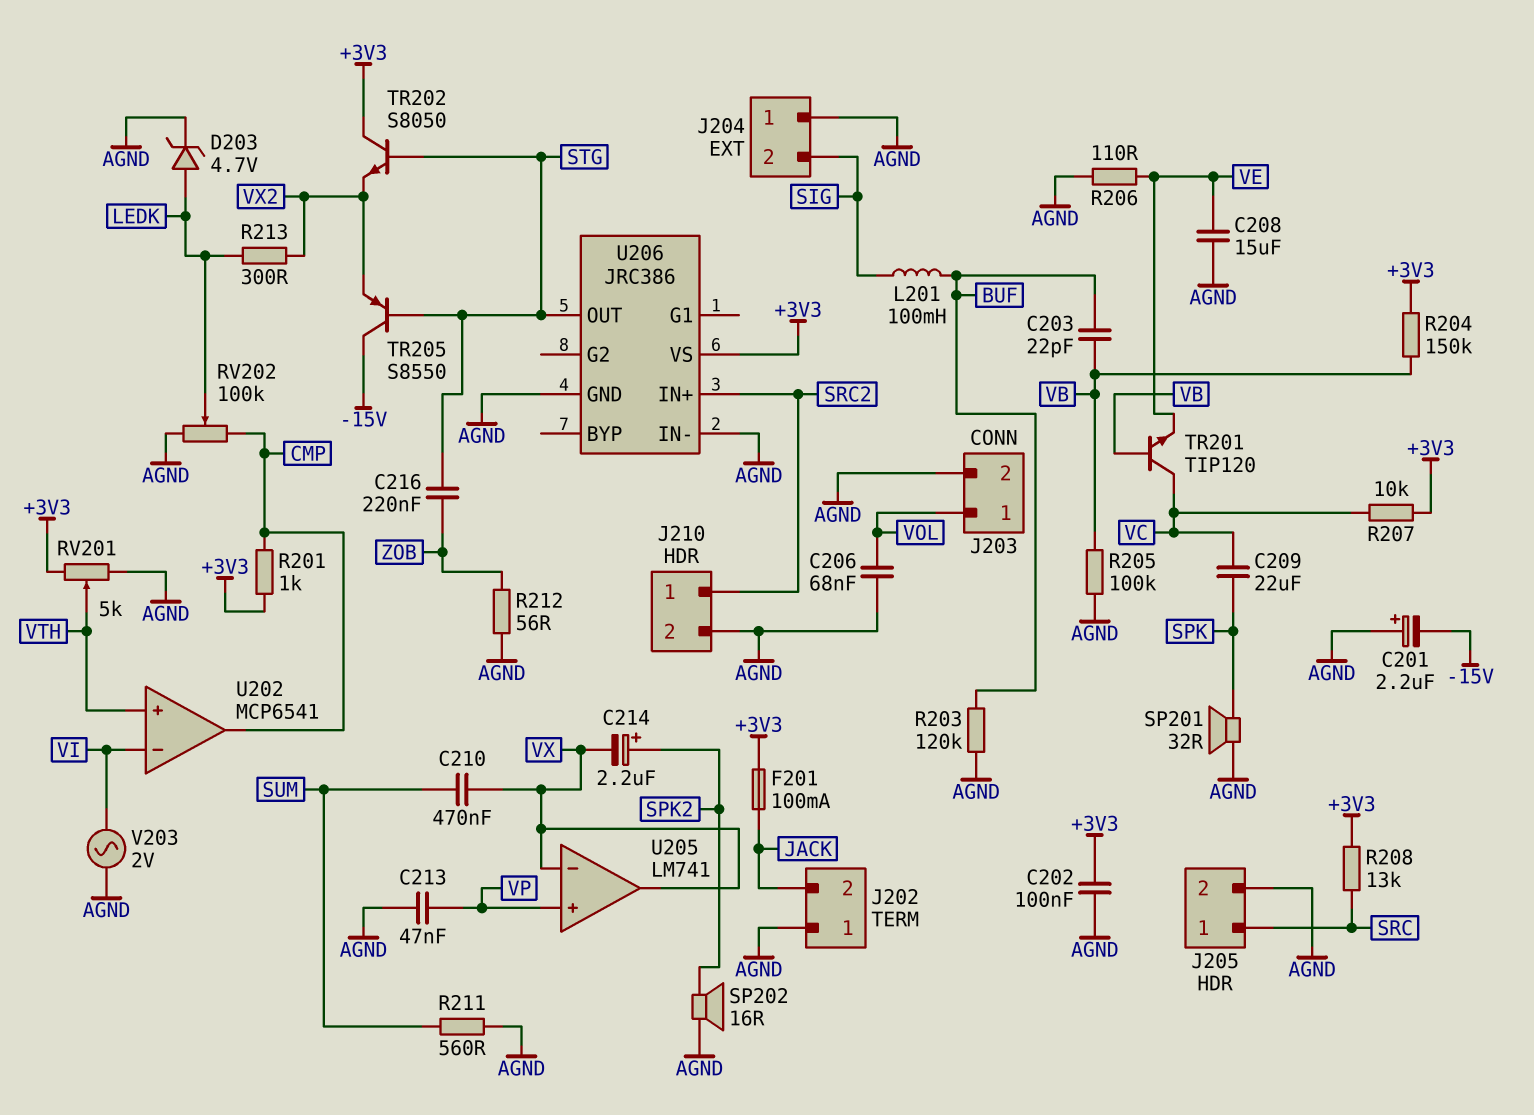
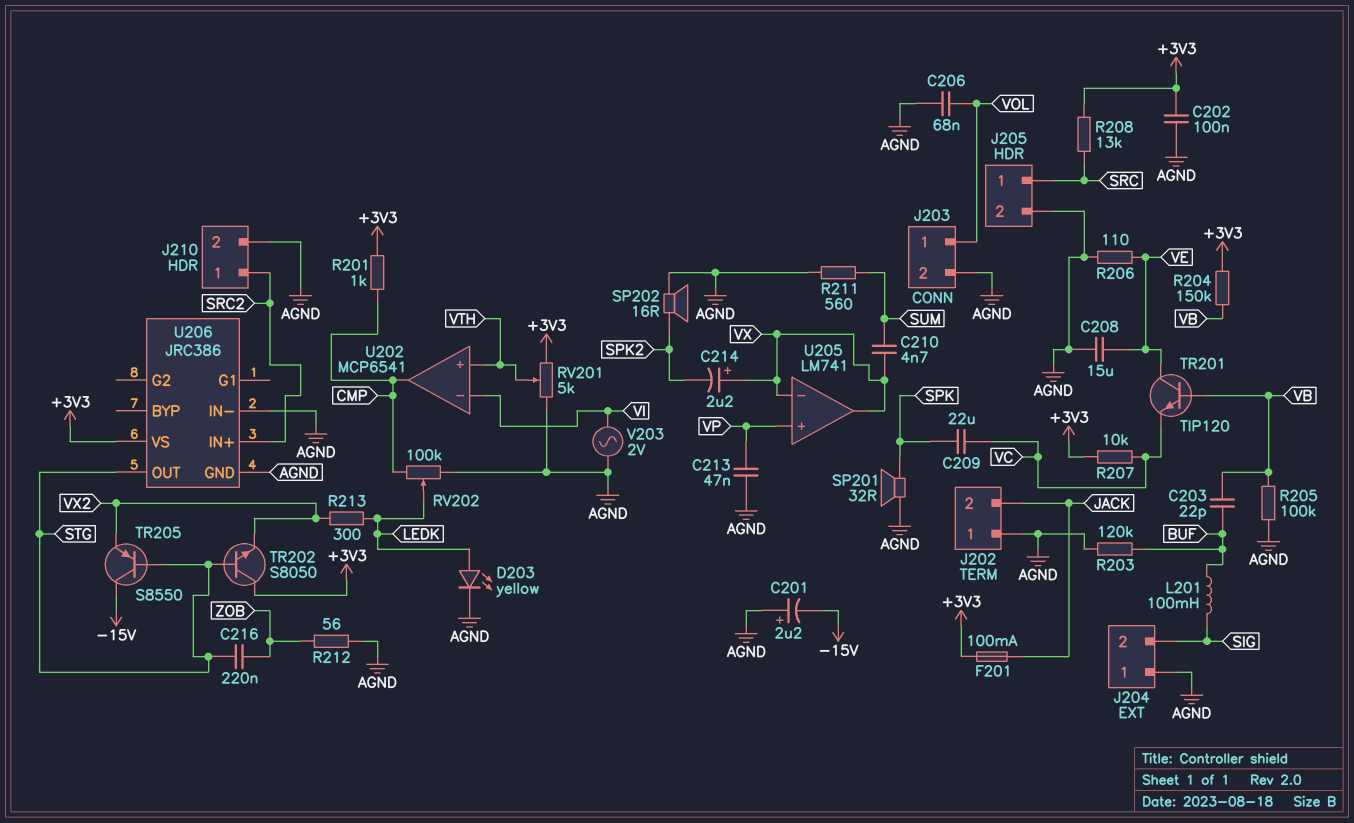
C210: 470nF (SUM, VX) -> 4.7nF (SUM, VX)
C214: 2.2uF (plus SPK2, minus VX) -> 2.2uF (plus VX, minus SPK2)
D203: zener 4.7V (A LEDK, K AGND) -> LED yellow (A LEDK, K AGND)
TR201: NPN TIP120 (B VB, C VC, E VE) -> NPN TIP120 (B VB, C VE, E VC)

